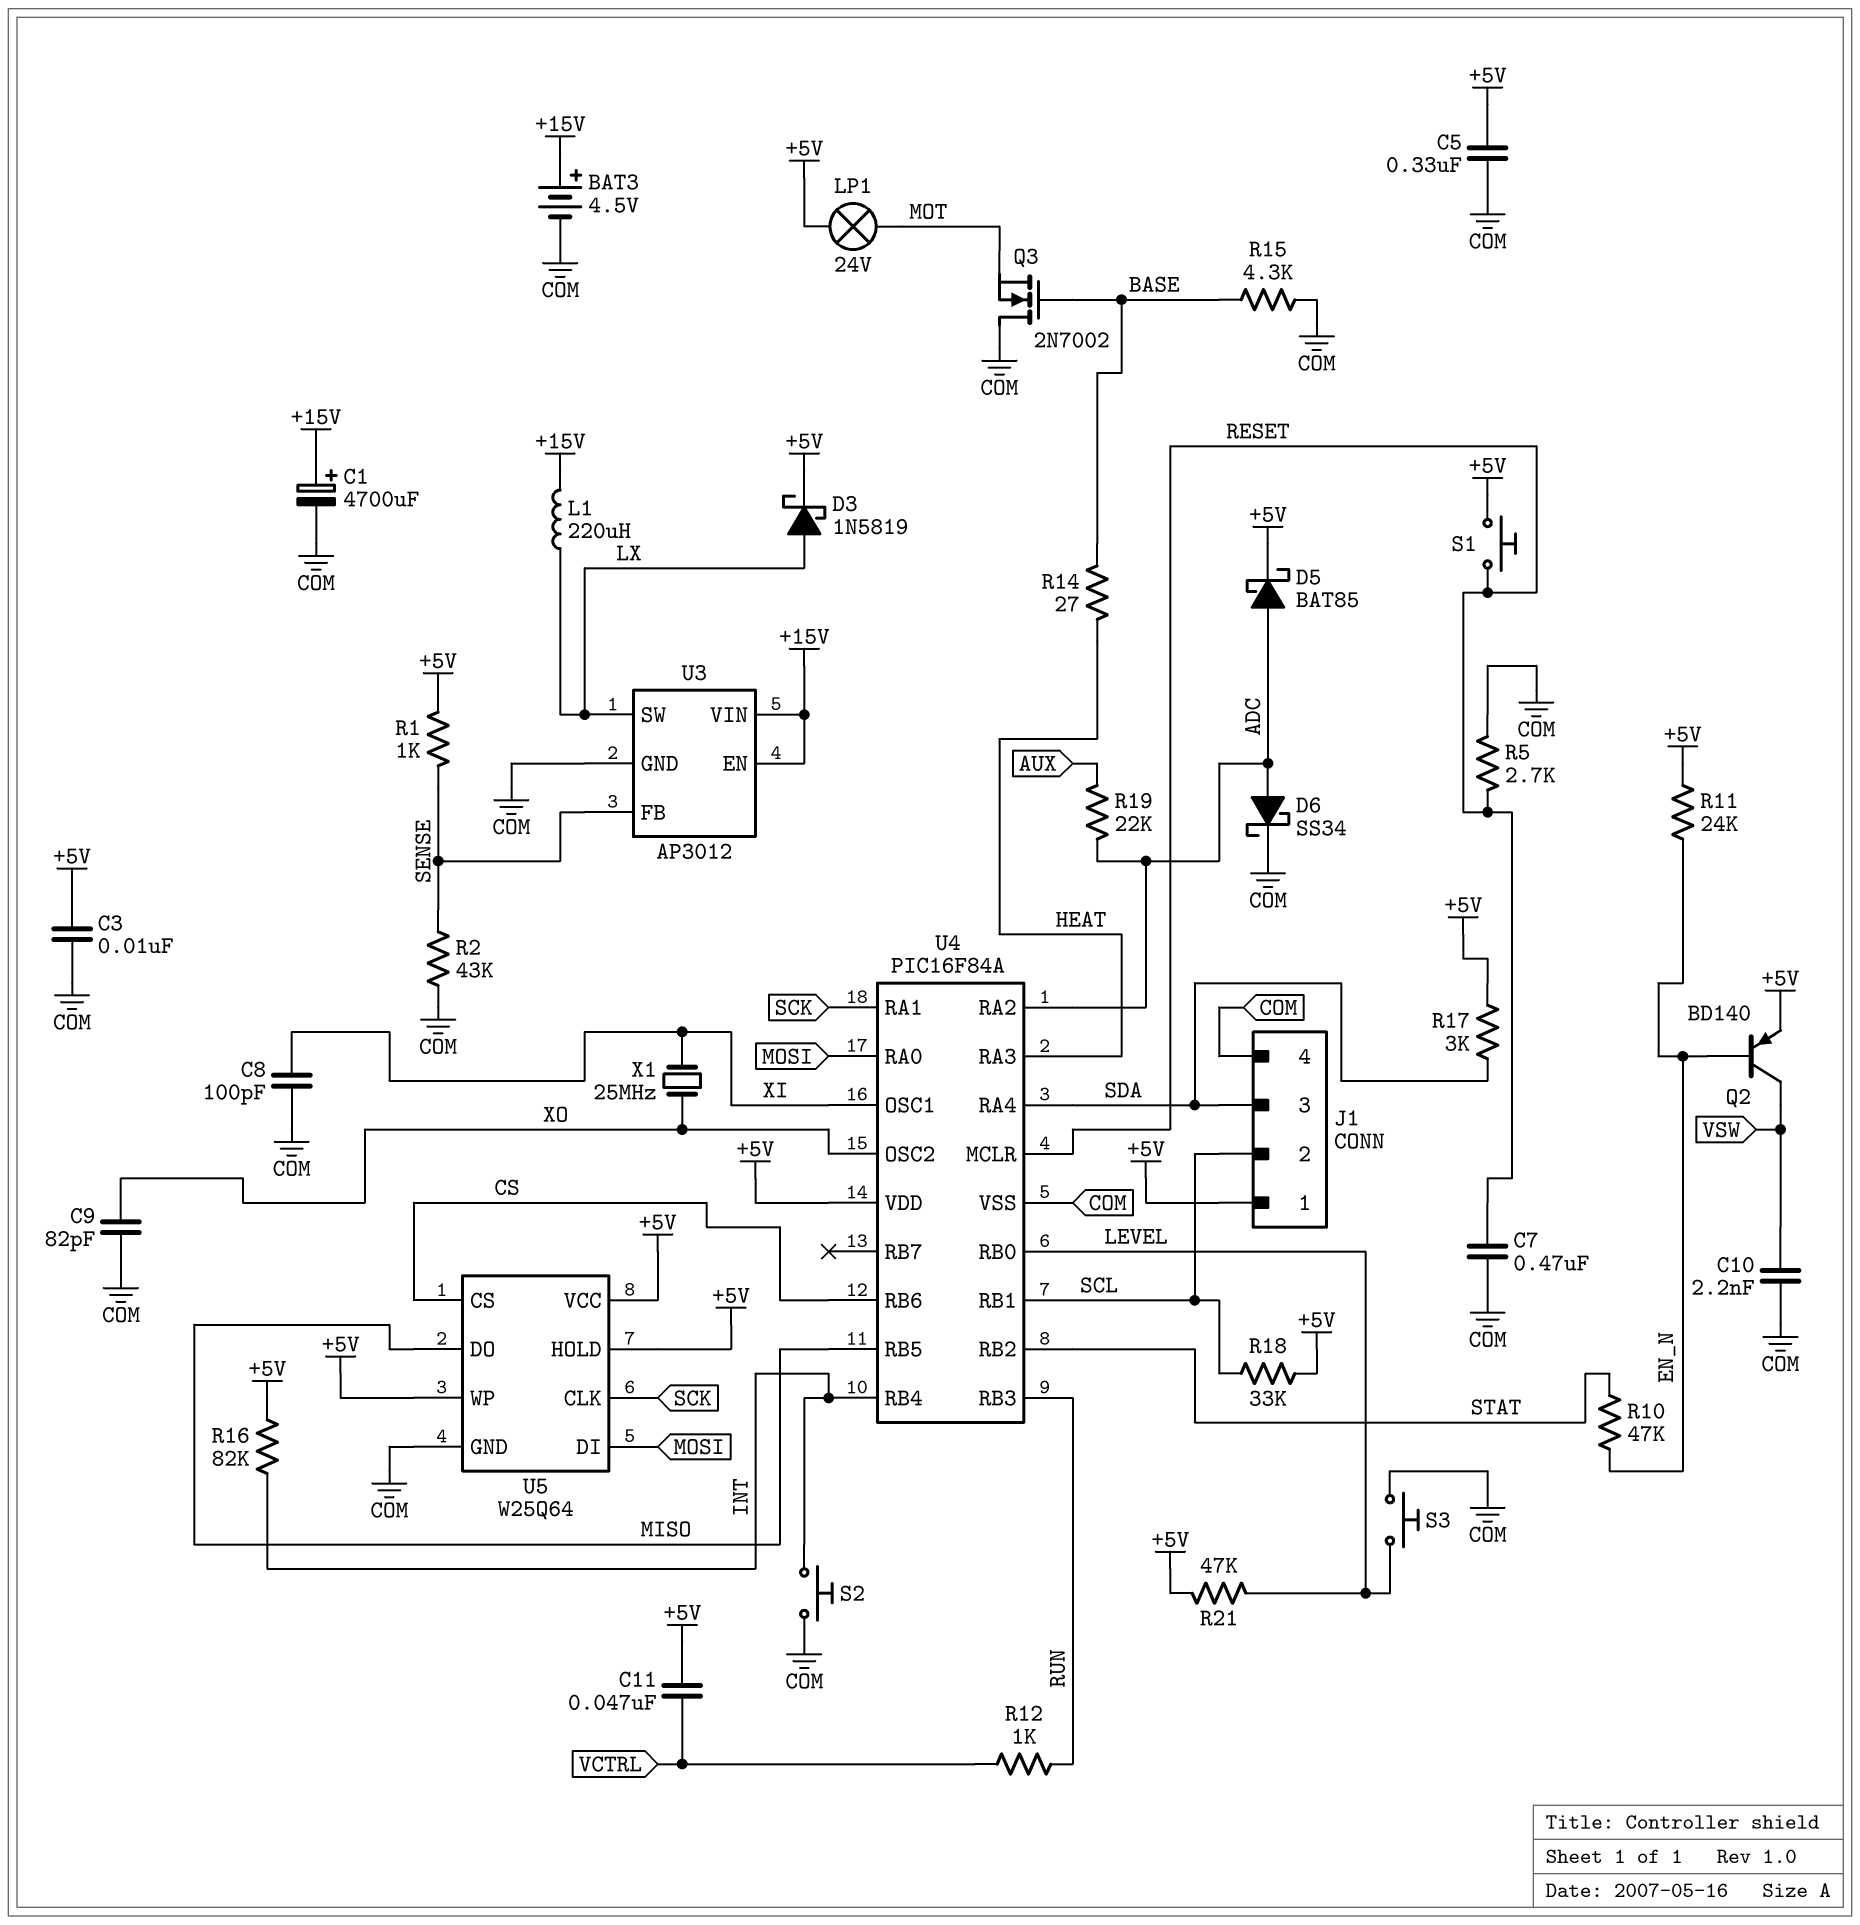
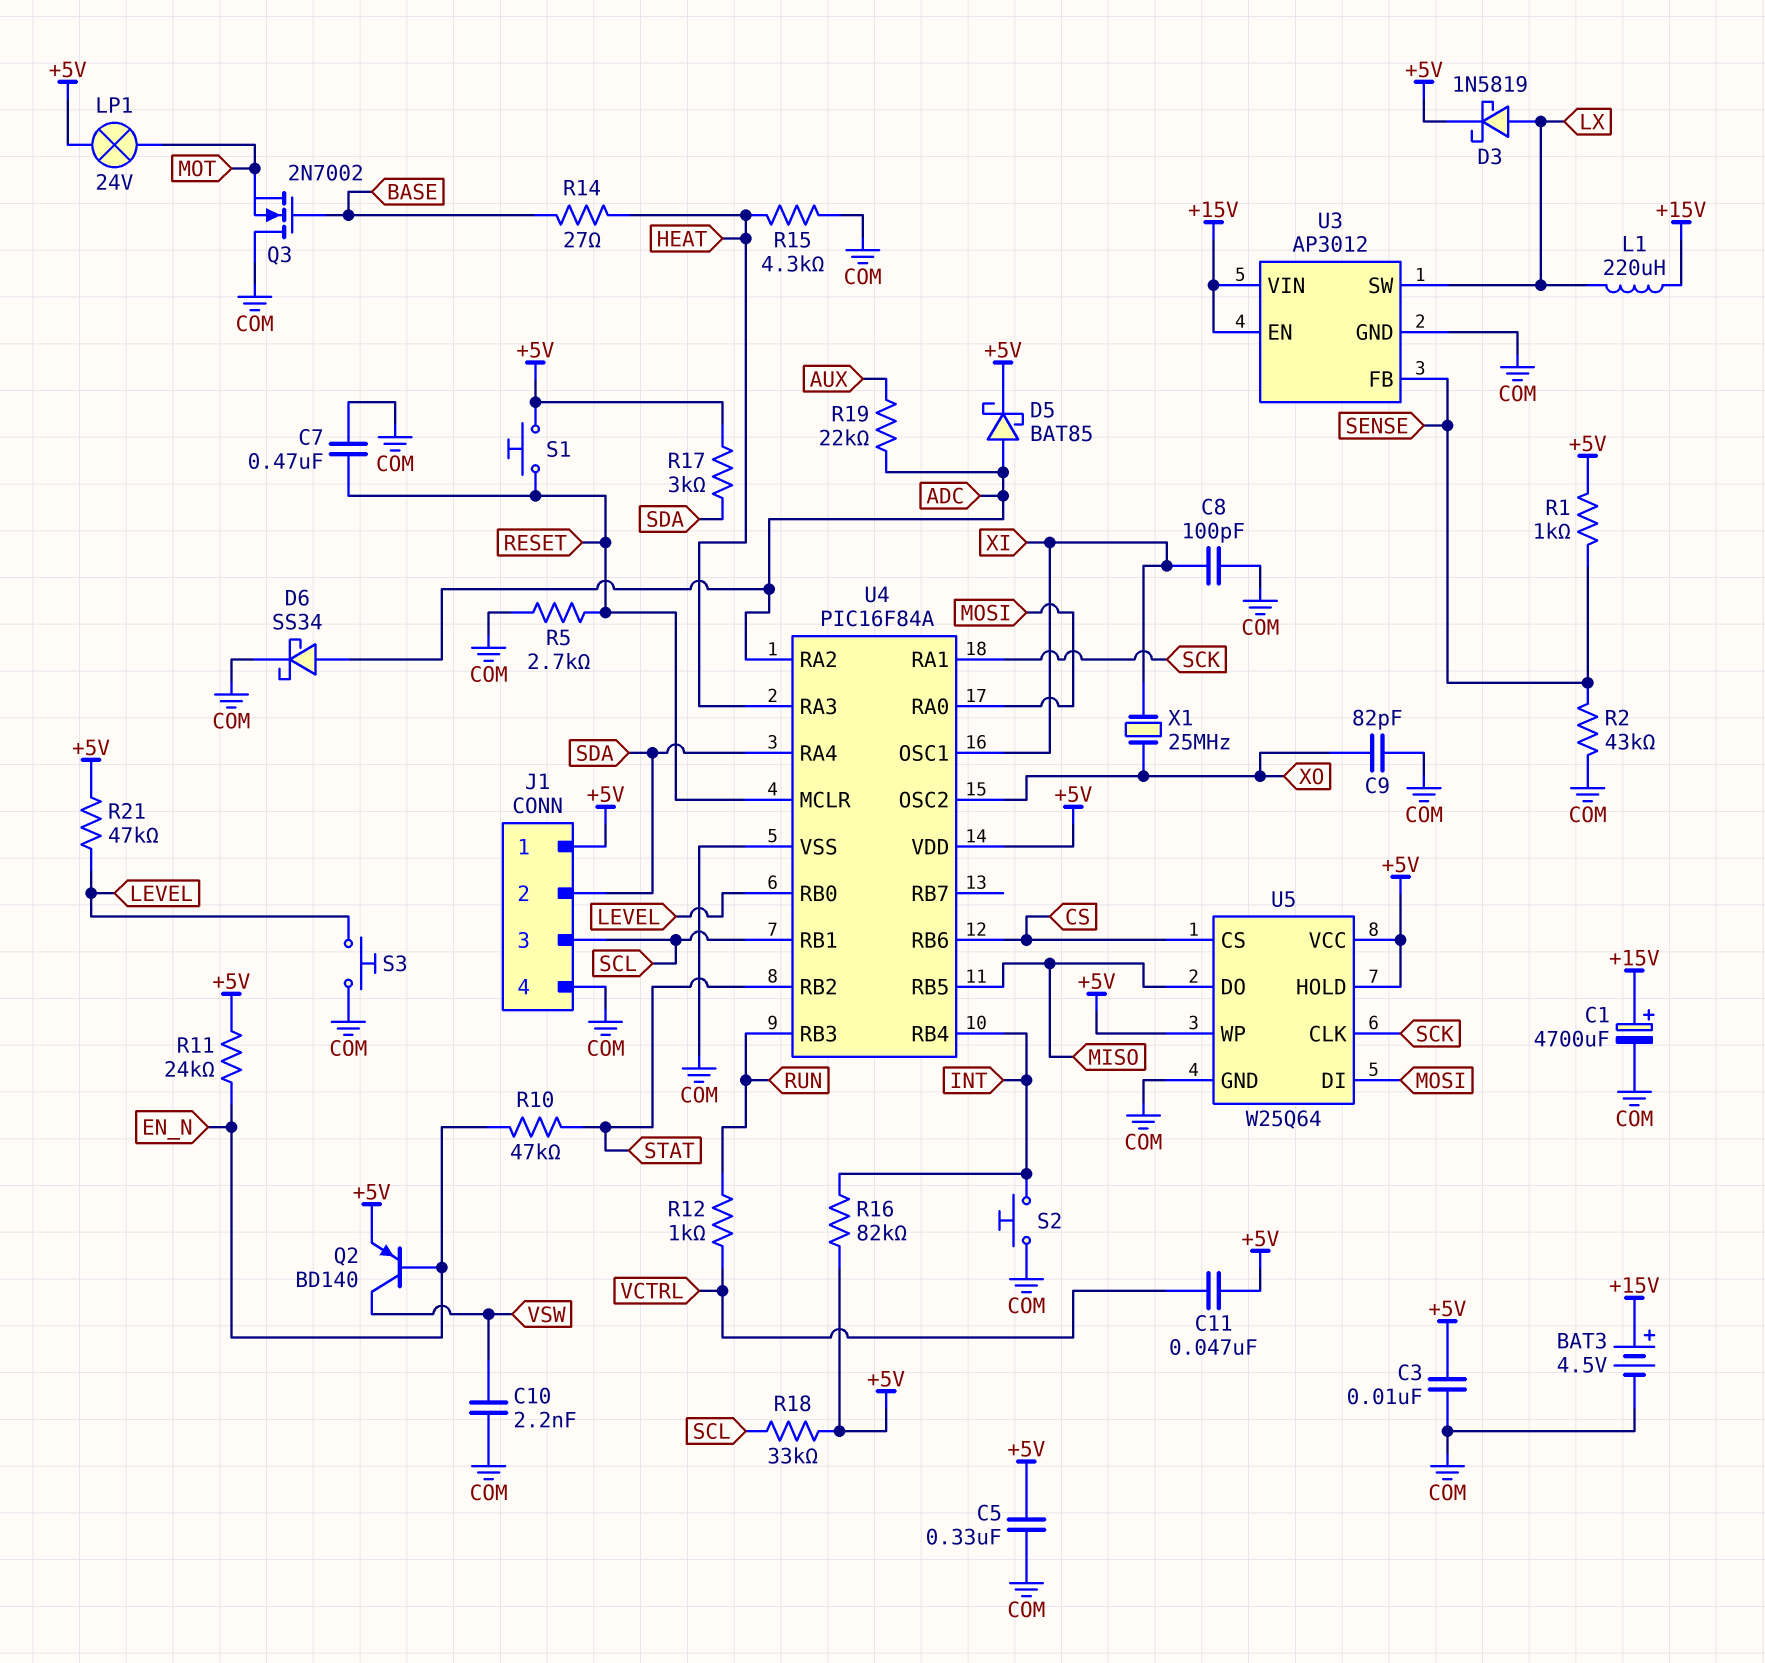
J1 pin 2: SCL -> SDA
J1 pin 3: SDA -> SCL
R15: 4.3k (BASE, COM) -> 4.3k (COM, HEAT)

